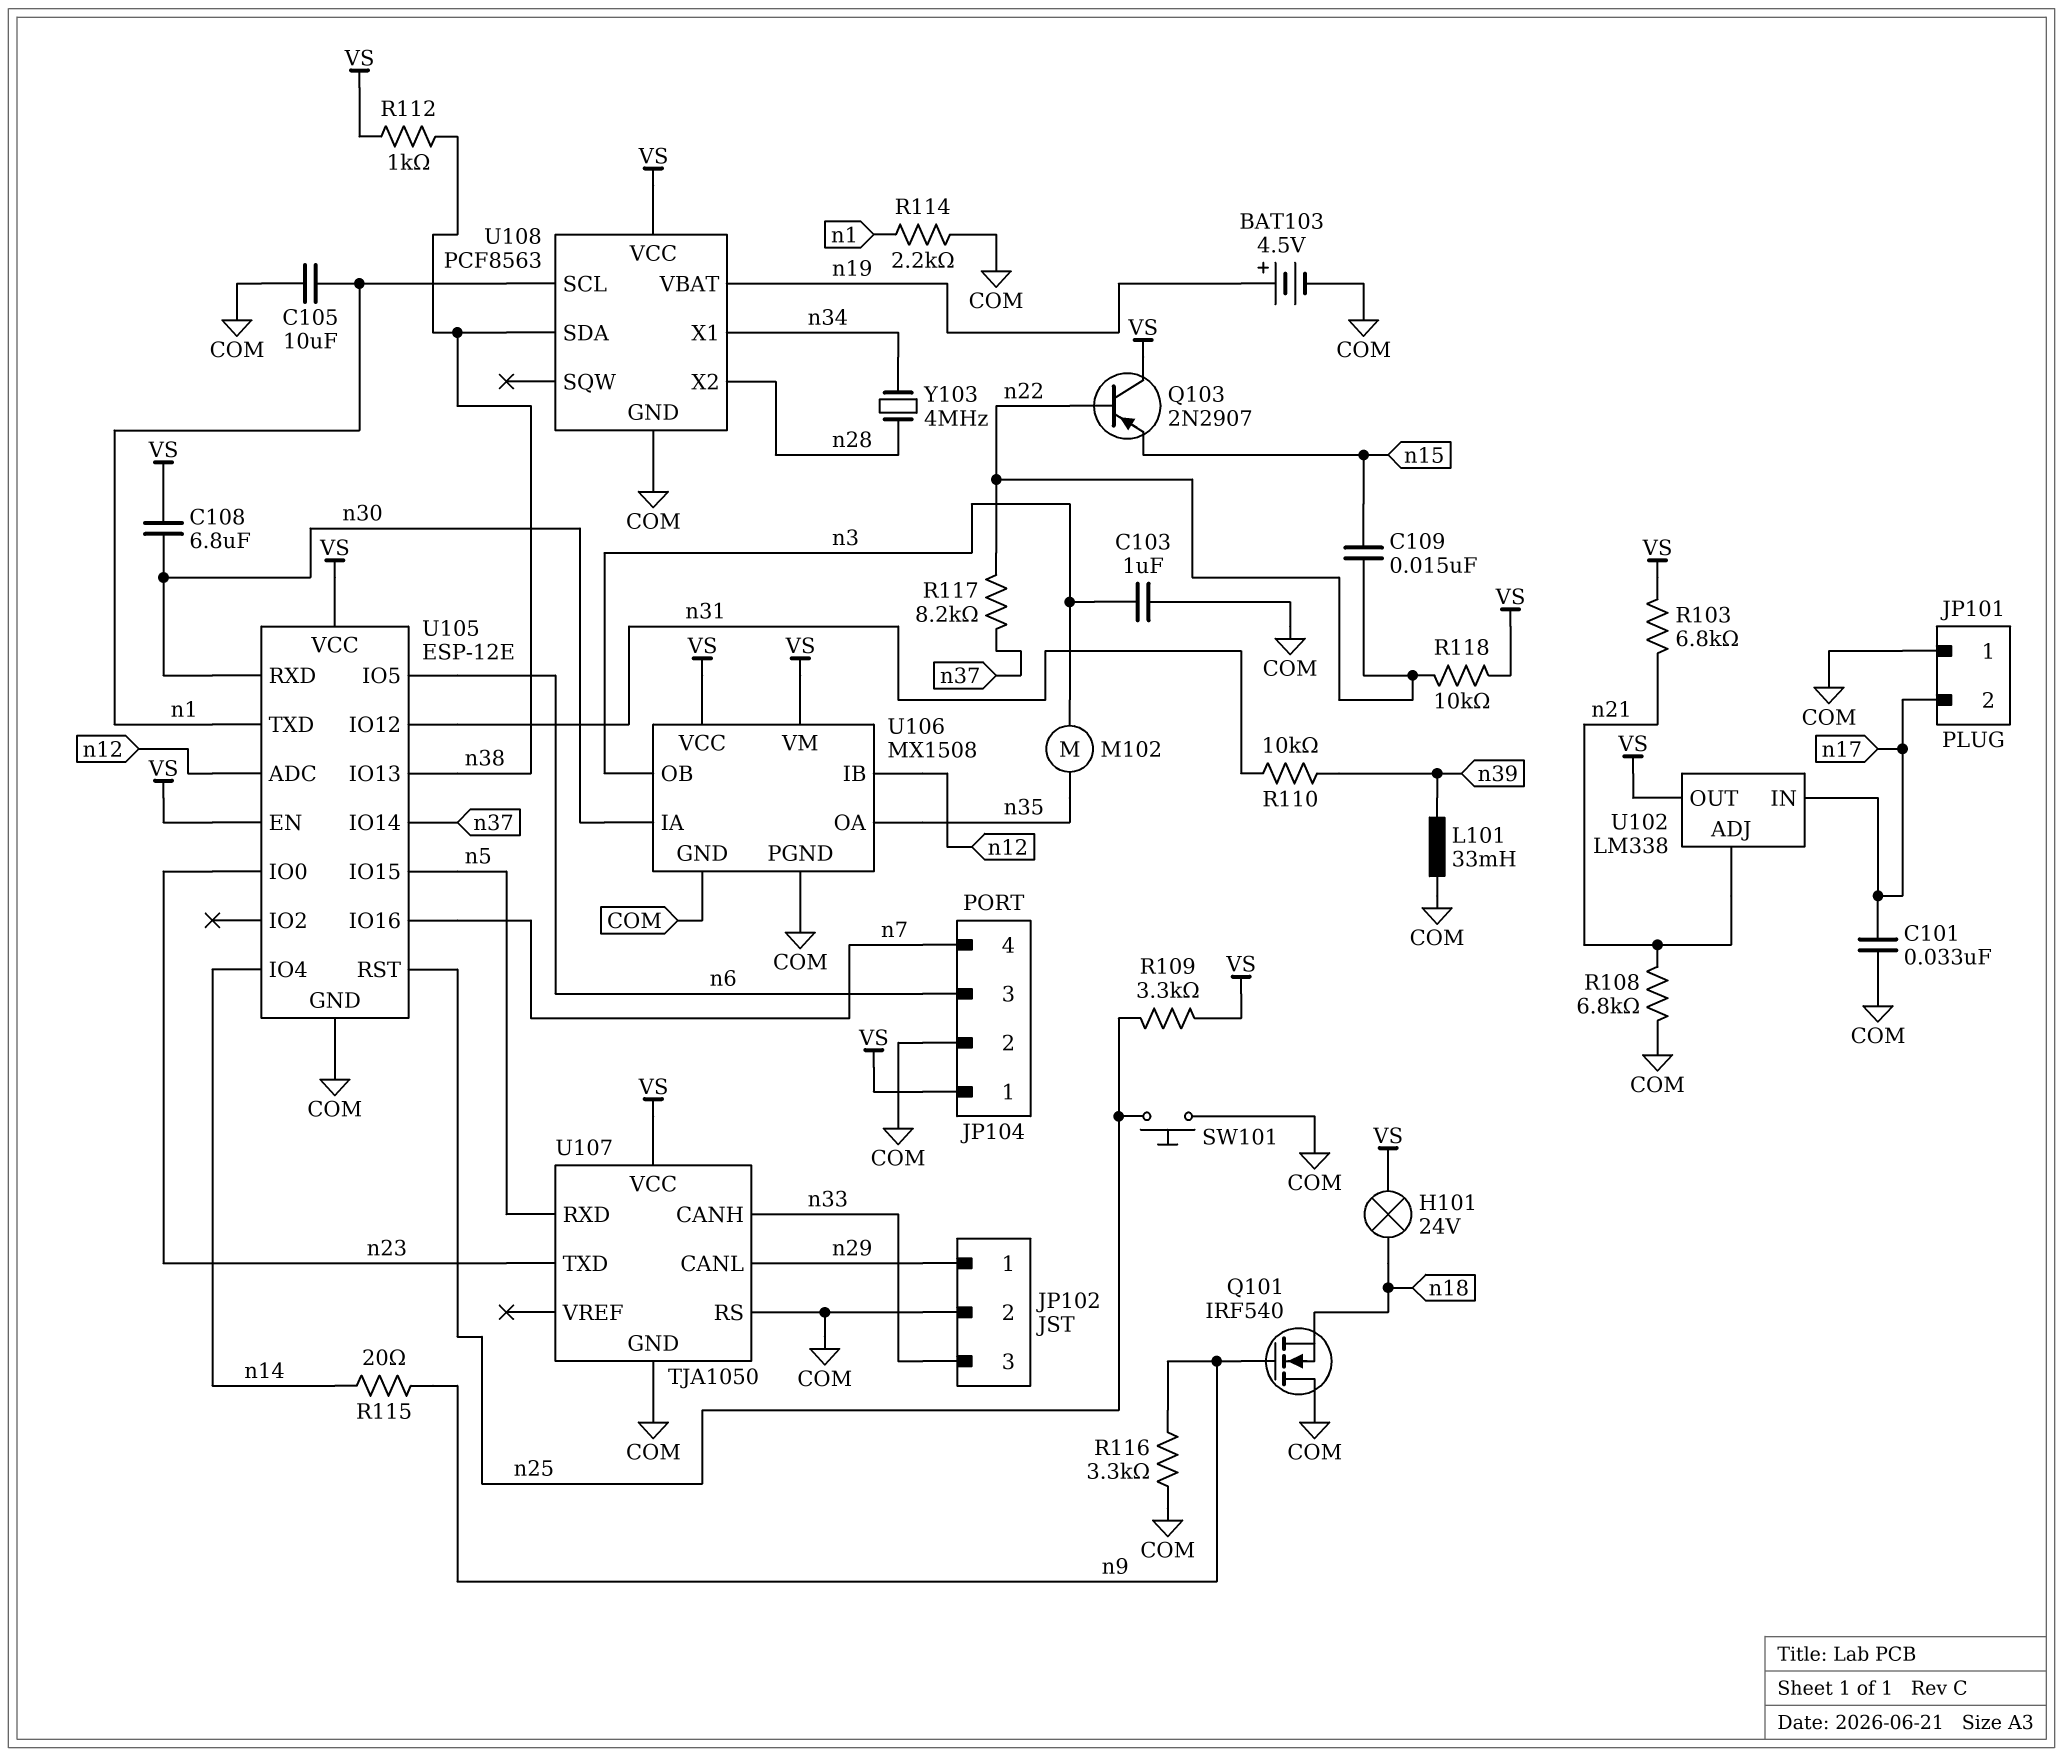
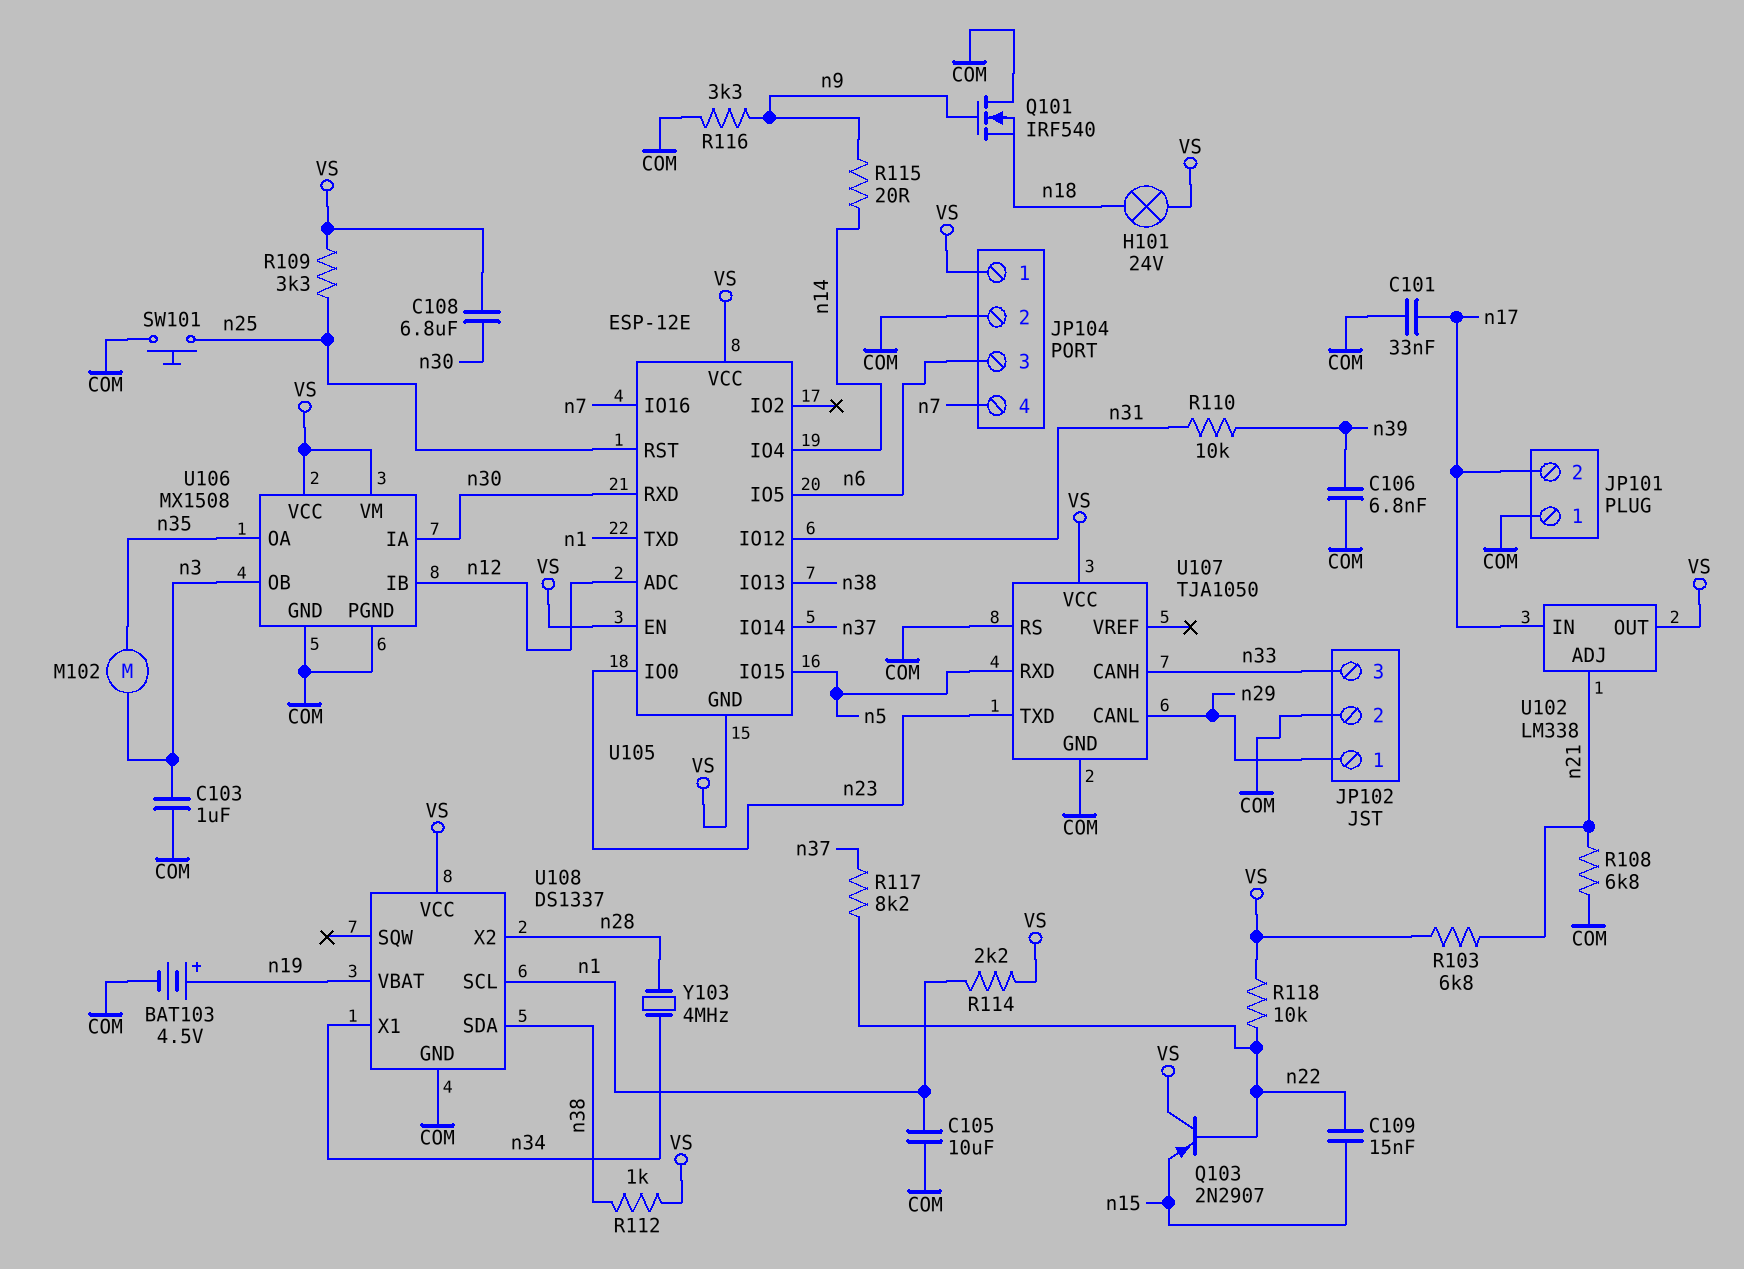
C106: none -> 6.8nF (COM, n39)
L101: 33mH (COM, n39) -> none
R114: 2.2k (COM, n1) -> 2.2k (VS, n1)
U105 pin GND: COM -> VS
U108: PCF8563 -> DS1337

